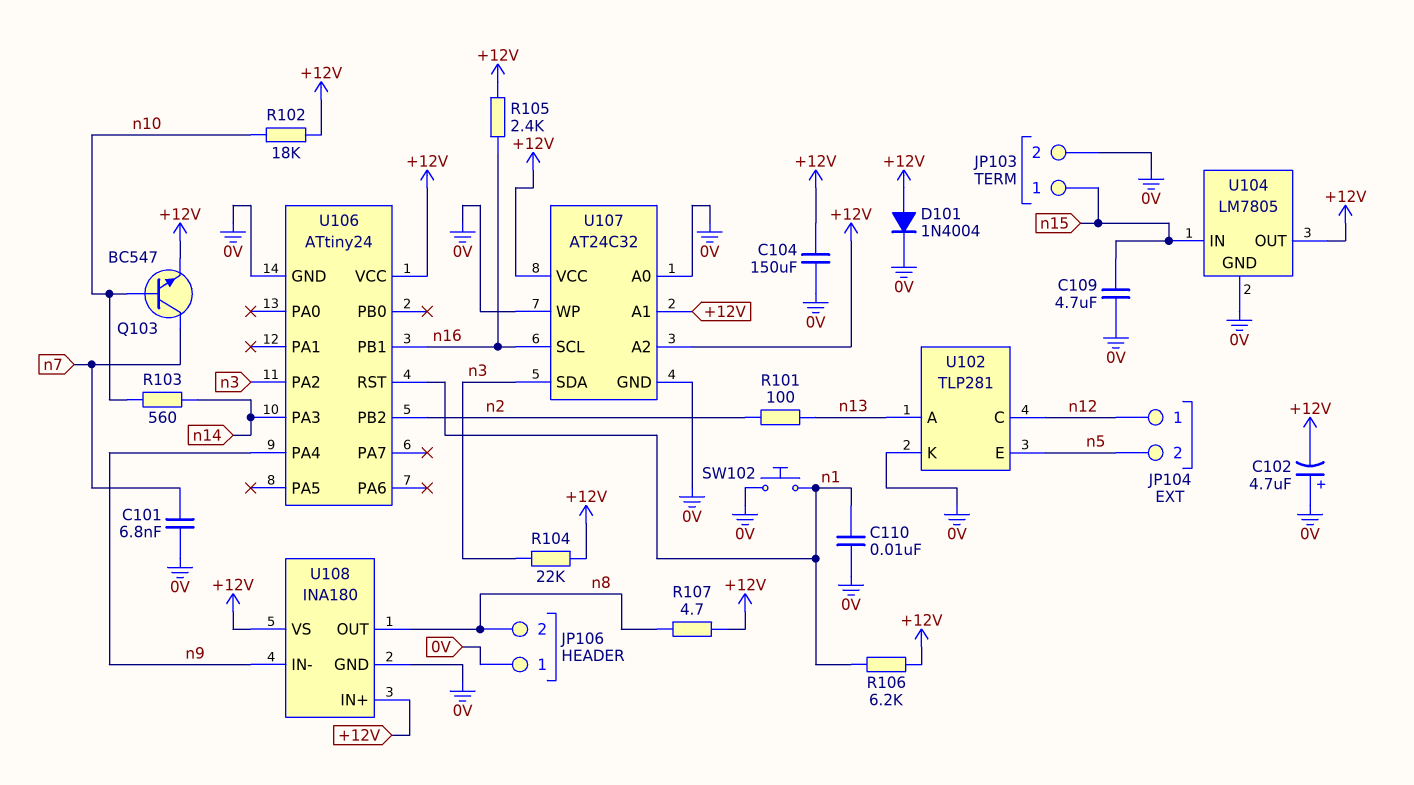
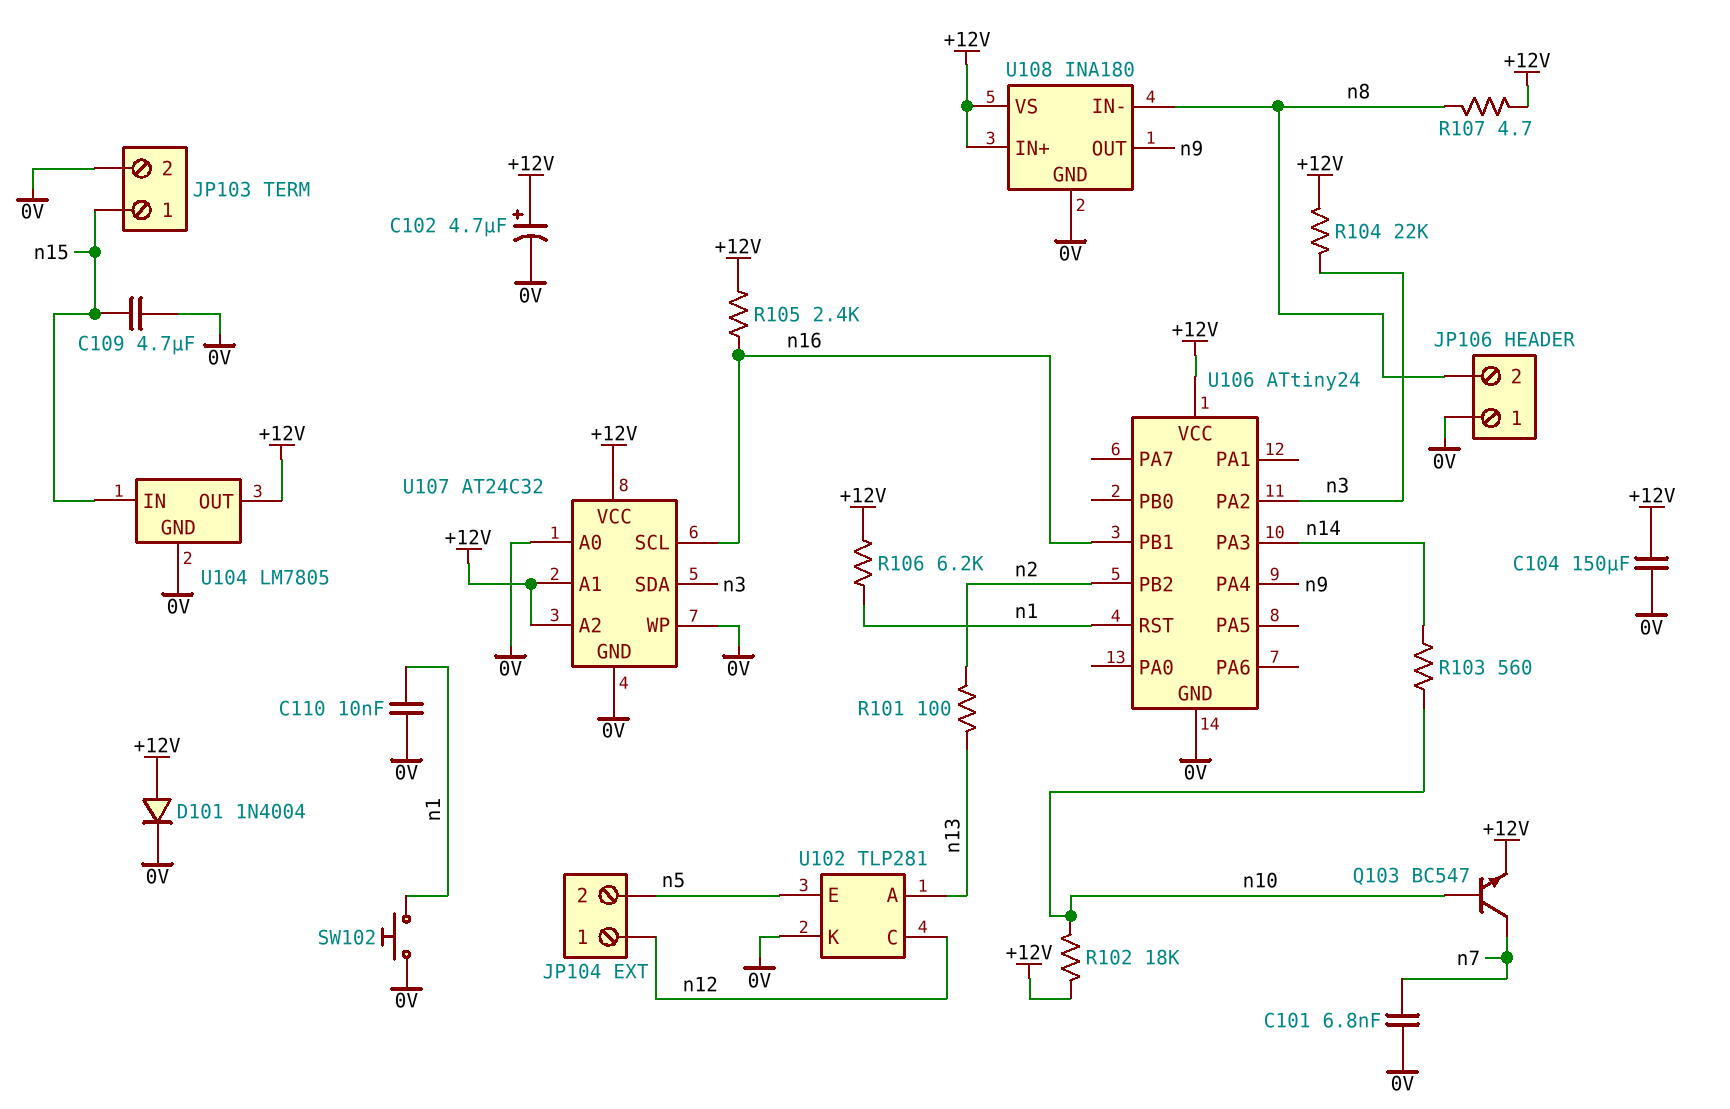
C102: 4.7uF (plus 0V, minus +12V) -> 4.7uF (plus +12V, minus 0V)
U108 pin IN-: n9 -> n8
U108 pin OUT: n8 -> n9

